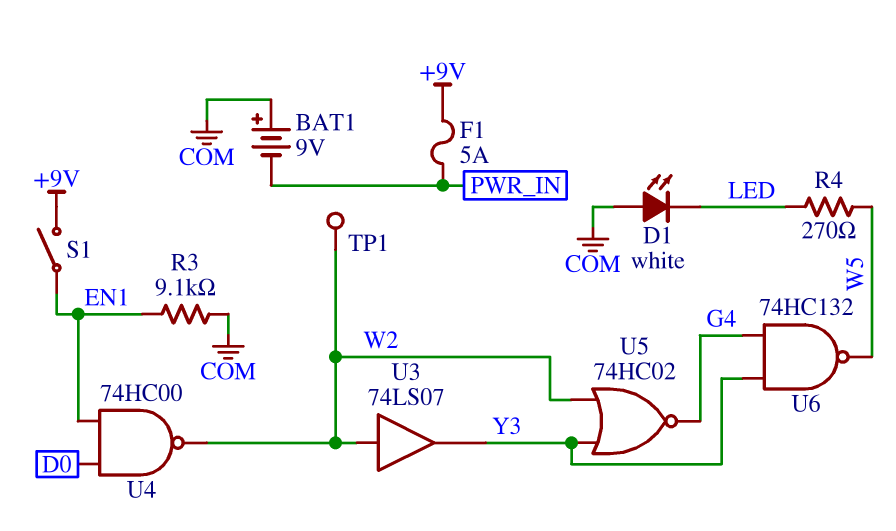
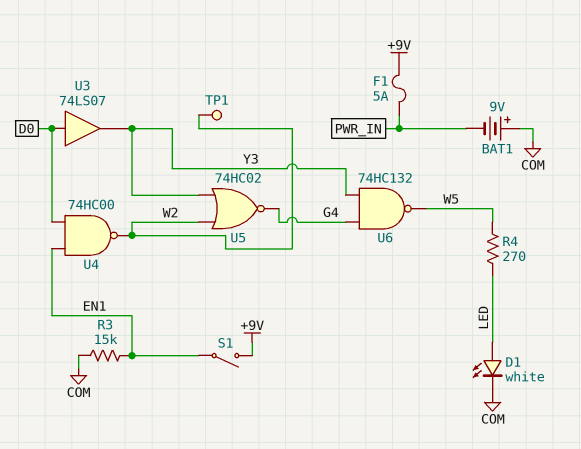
D1: LED white (A COM, K LED) -> LED white (A LED, K COM)
R3: 9.1k (COM, EN1) -> 15k (COM, EN1)
U3: buffer 74LS07 (in W2, out Y3) -> buffer 74LS07 (in D0, out Y3)

